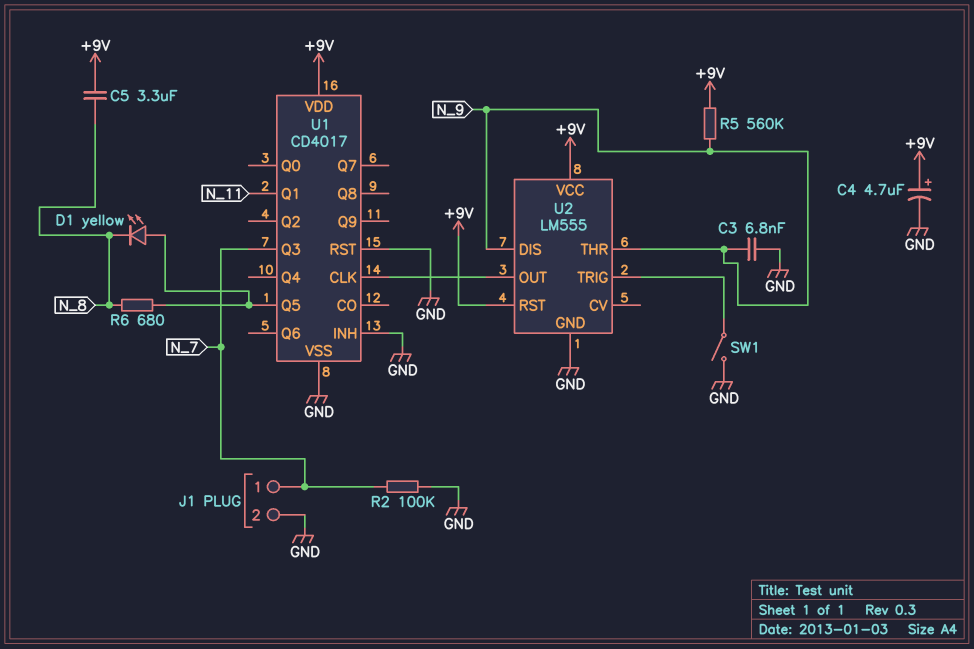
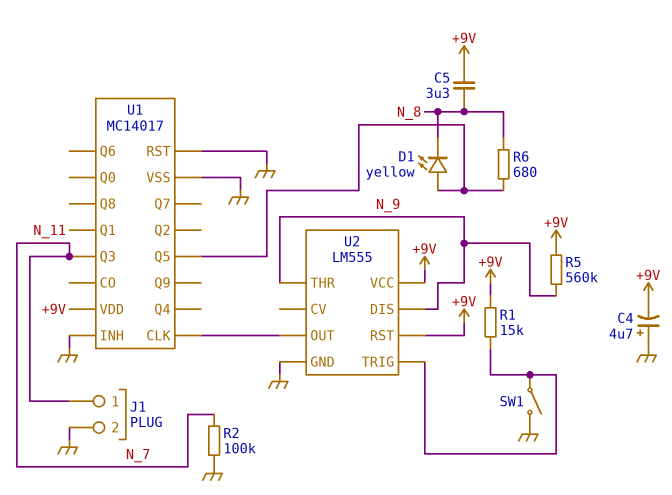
C3: 6.8nF (GND, N_9) -> none
C4: 4.7uF (plus +9V, minus GND) -> 4.7uF (plus GND, minus +9V)
R1: none -> 15k (+9V, U2/TRIG)
U1: CD4017 -> MC14017

